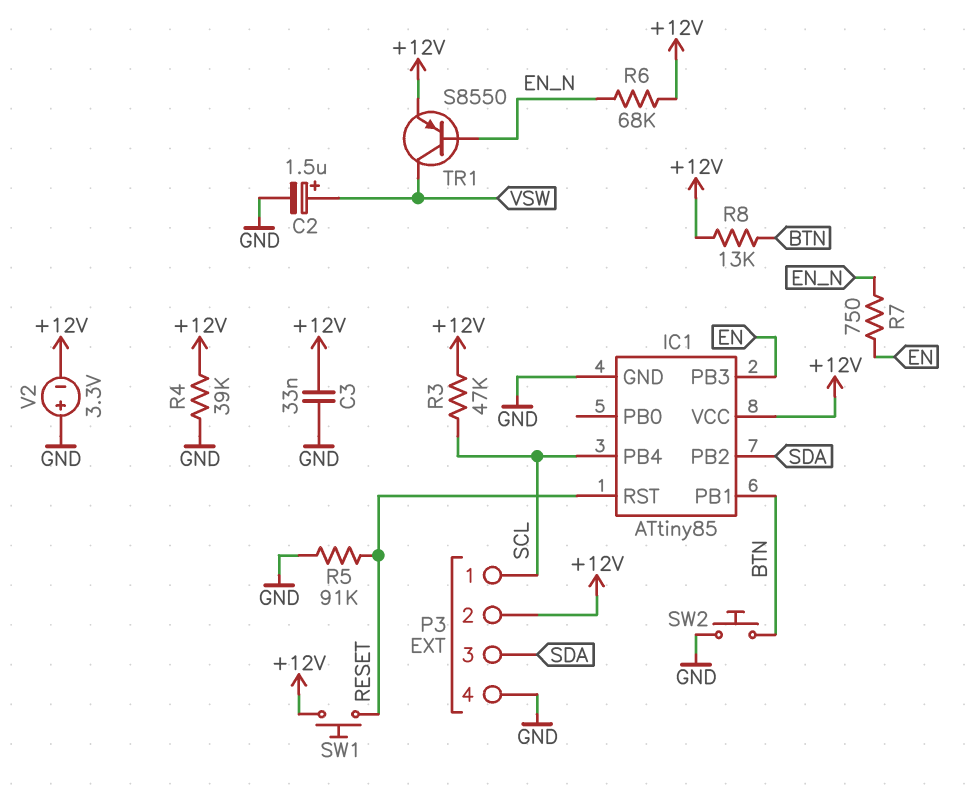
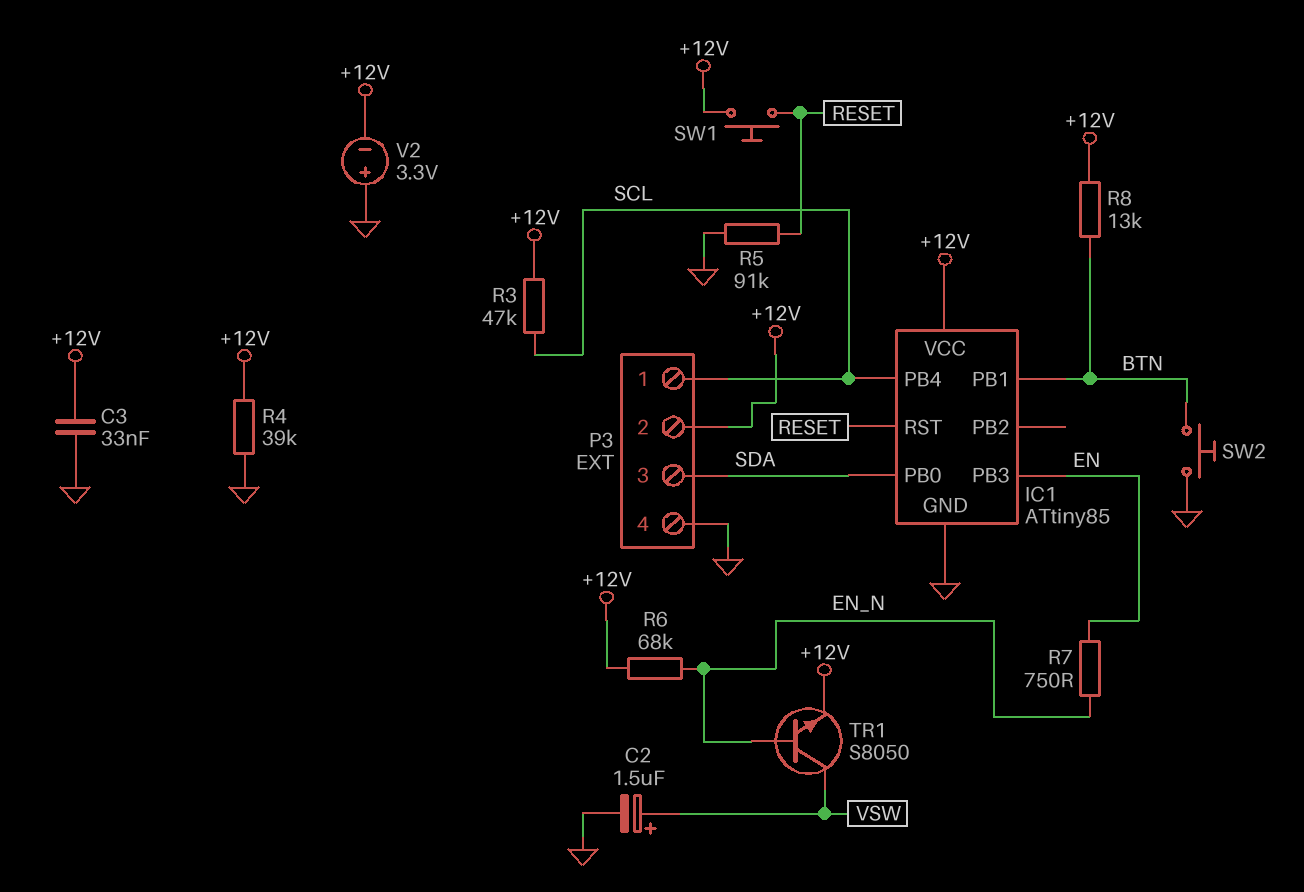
IC1 pin PB0: none -> SDA
IC1 pin PB2: SDA -> none
TR1: PNP S8550 (B EN_N, C VSW, E +12V) -> NPN S8050 (B EN_N, C VSW, E +12V)

